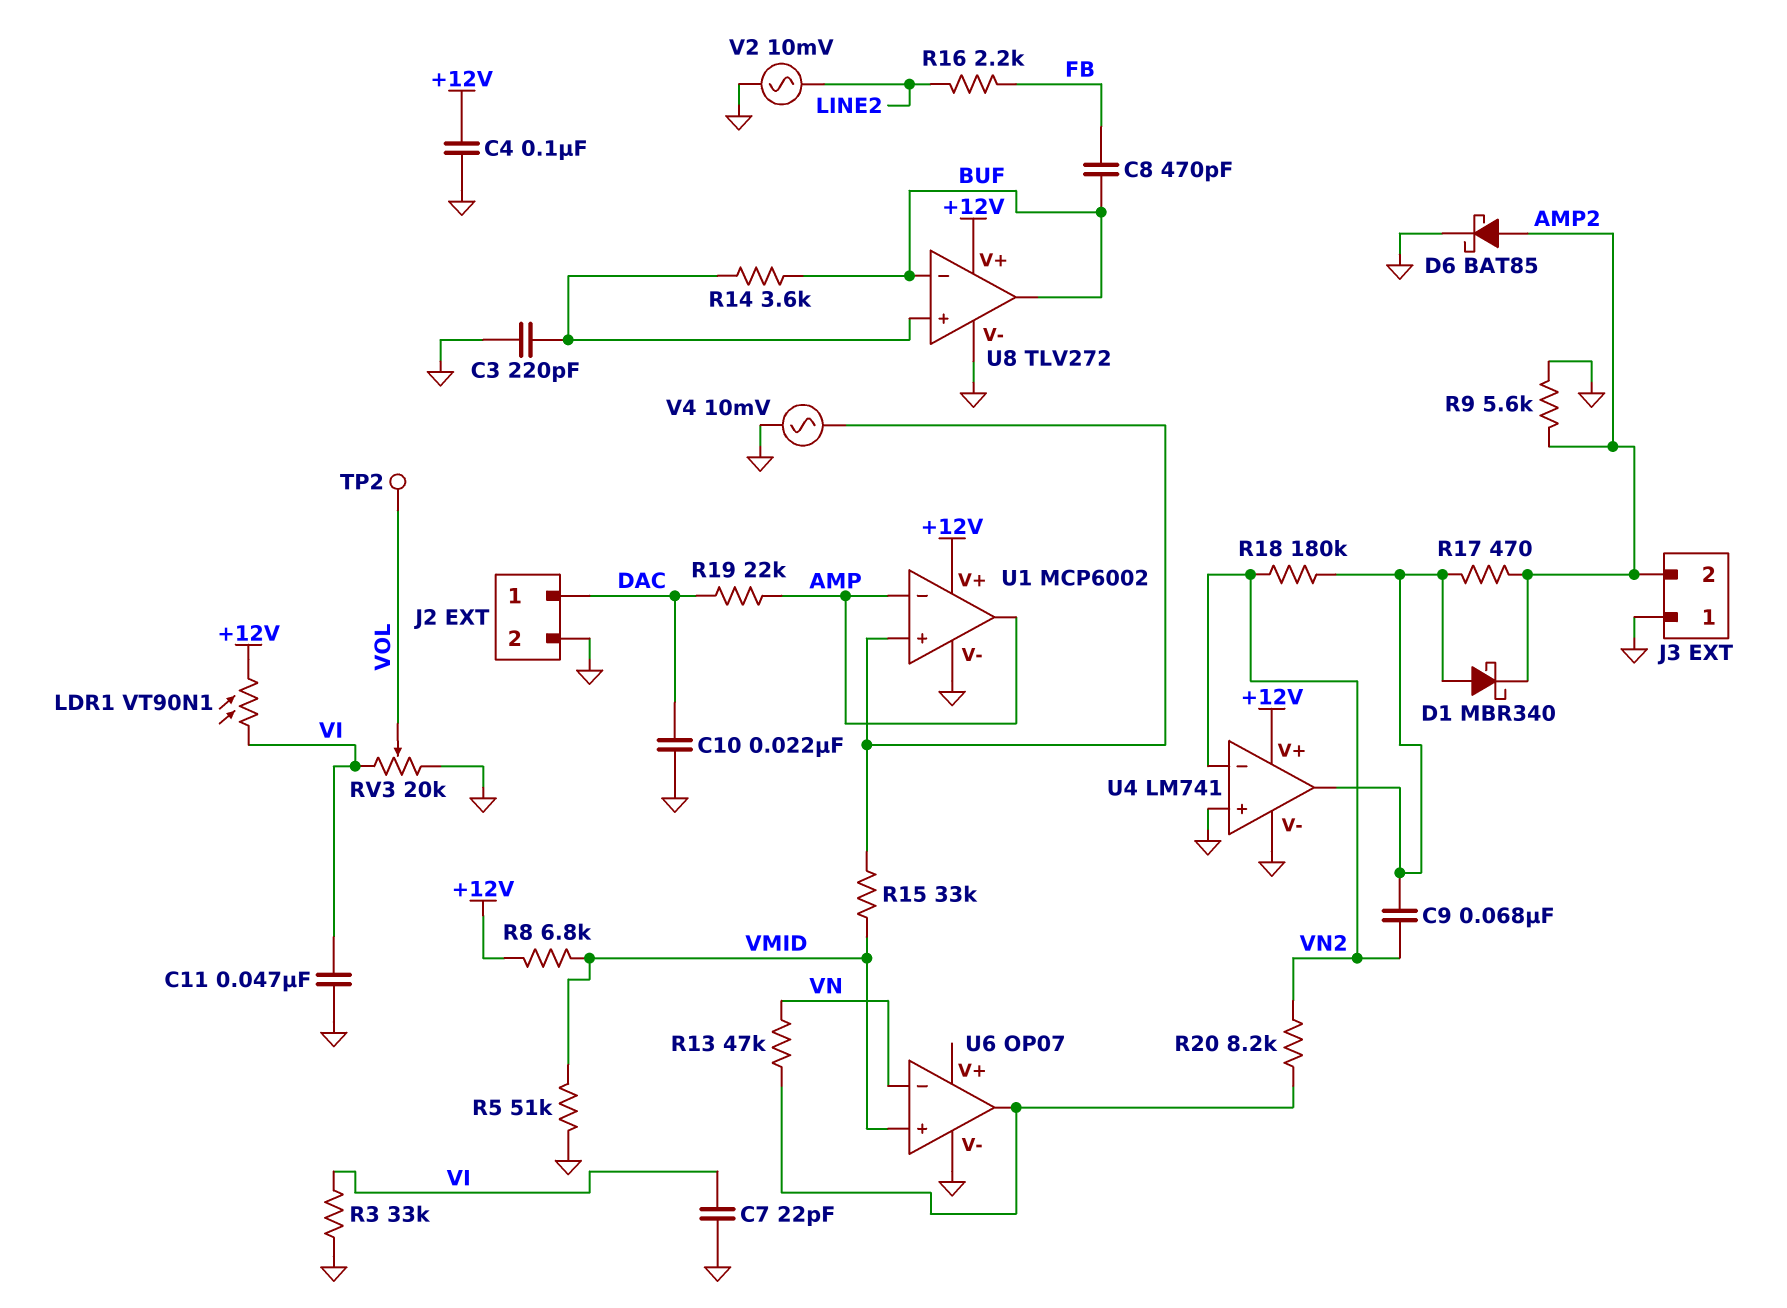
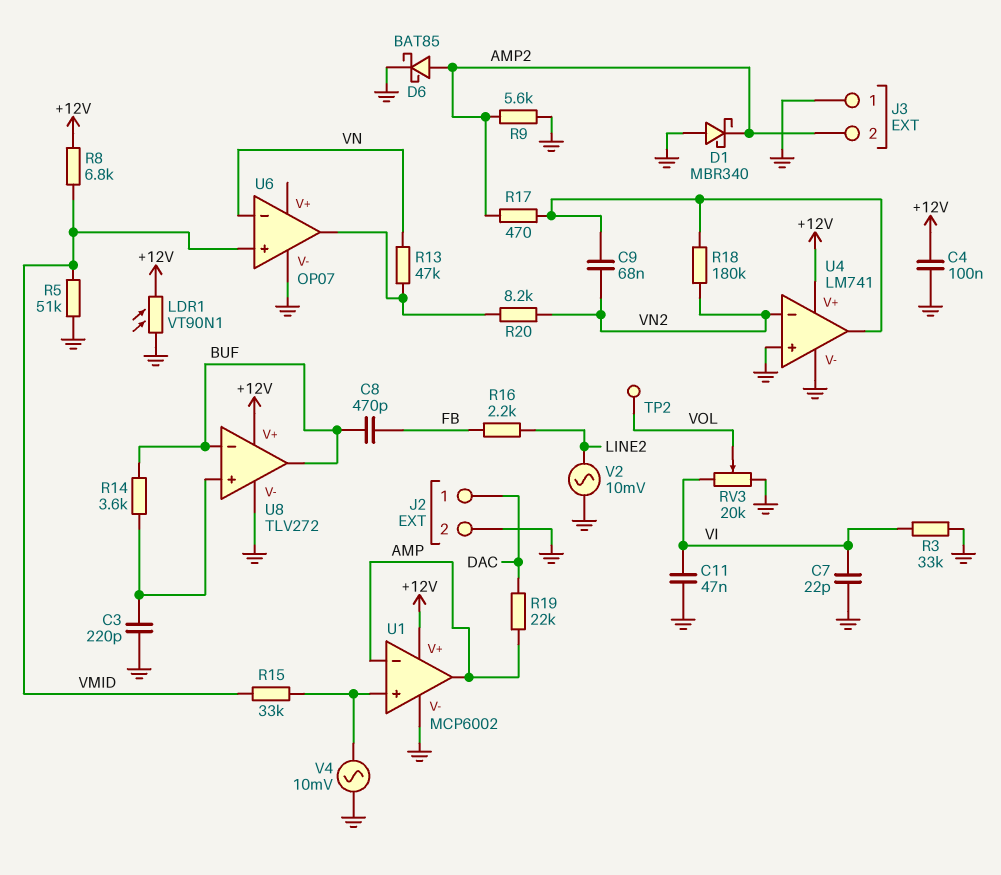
C10: 22nF (DAC, GND) -> none
D1: schottky MBR340 (A U4/out, K AMP2) -> schottky MBR340 (A GND, K AMP2)
LDR1: VT90N1 (+12V, VI) -> VT90N1 (+12V, GND)

